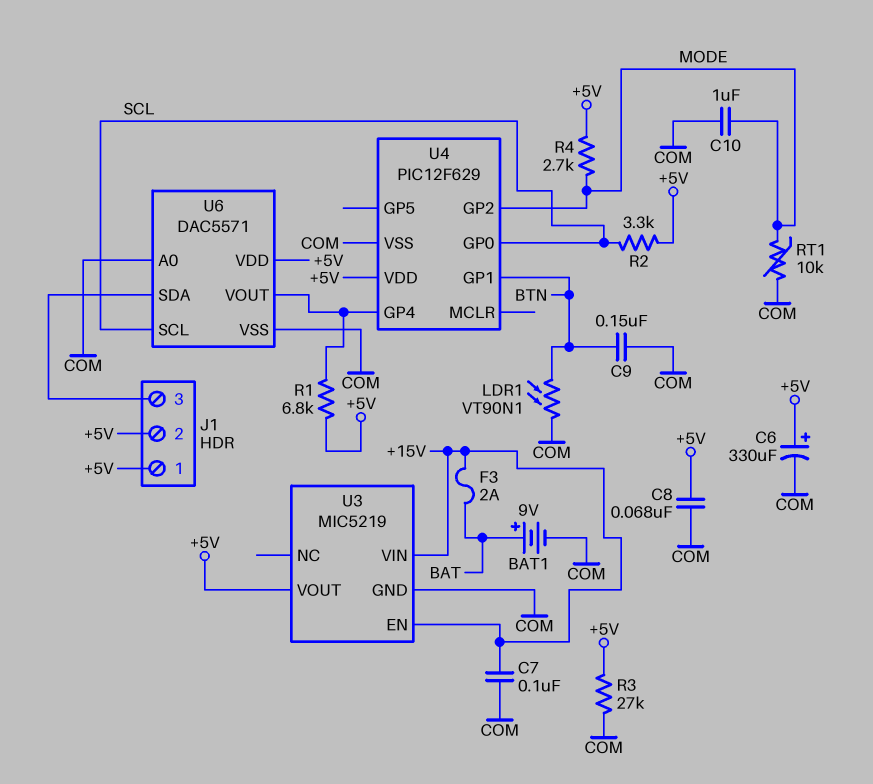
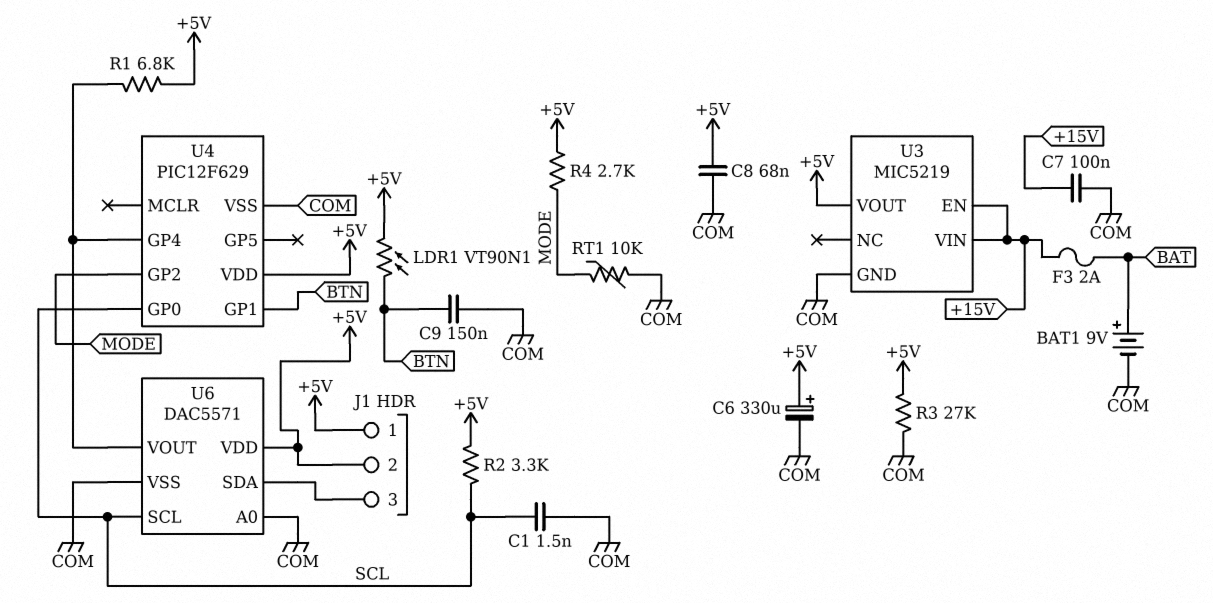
C1: none -> 1.5nF (COM, SCL)
C10: 1uF (COM, MODE) -> none
LDR1: VT90N1 (BTN, COM) -> VT90N1 (+5V, BTN)

